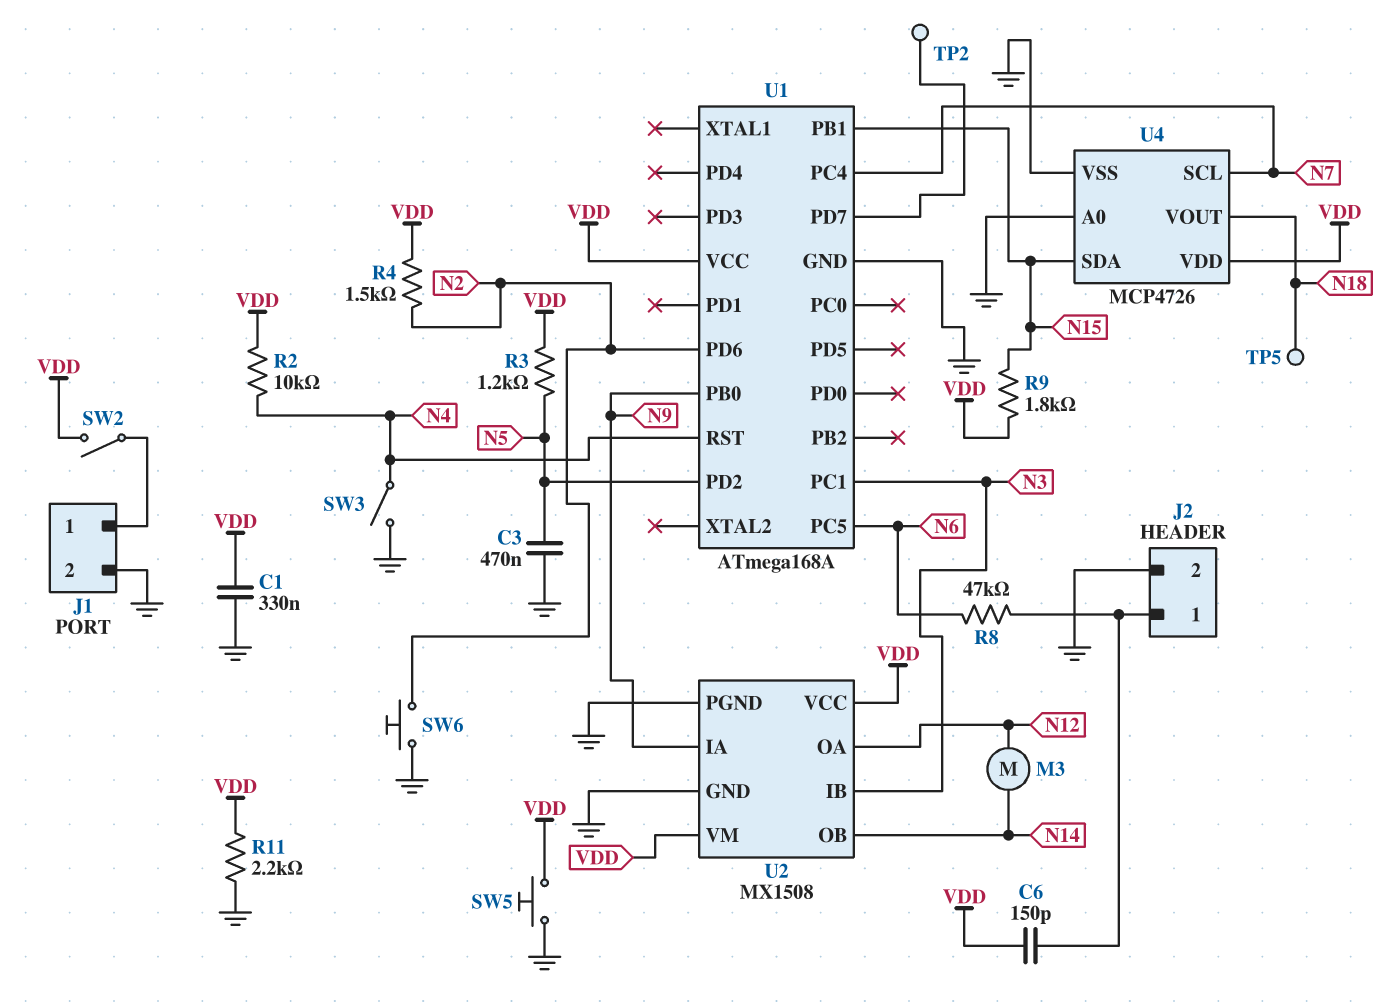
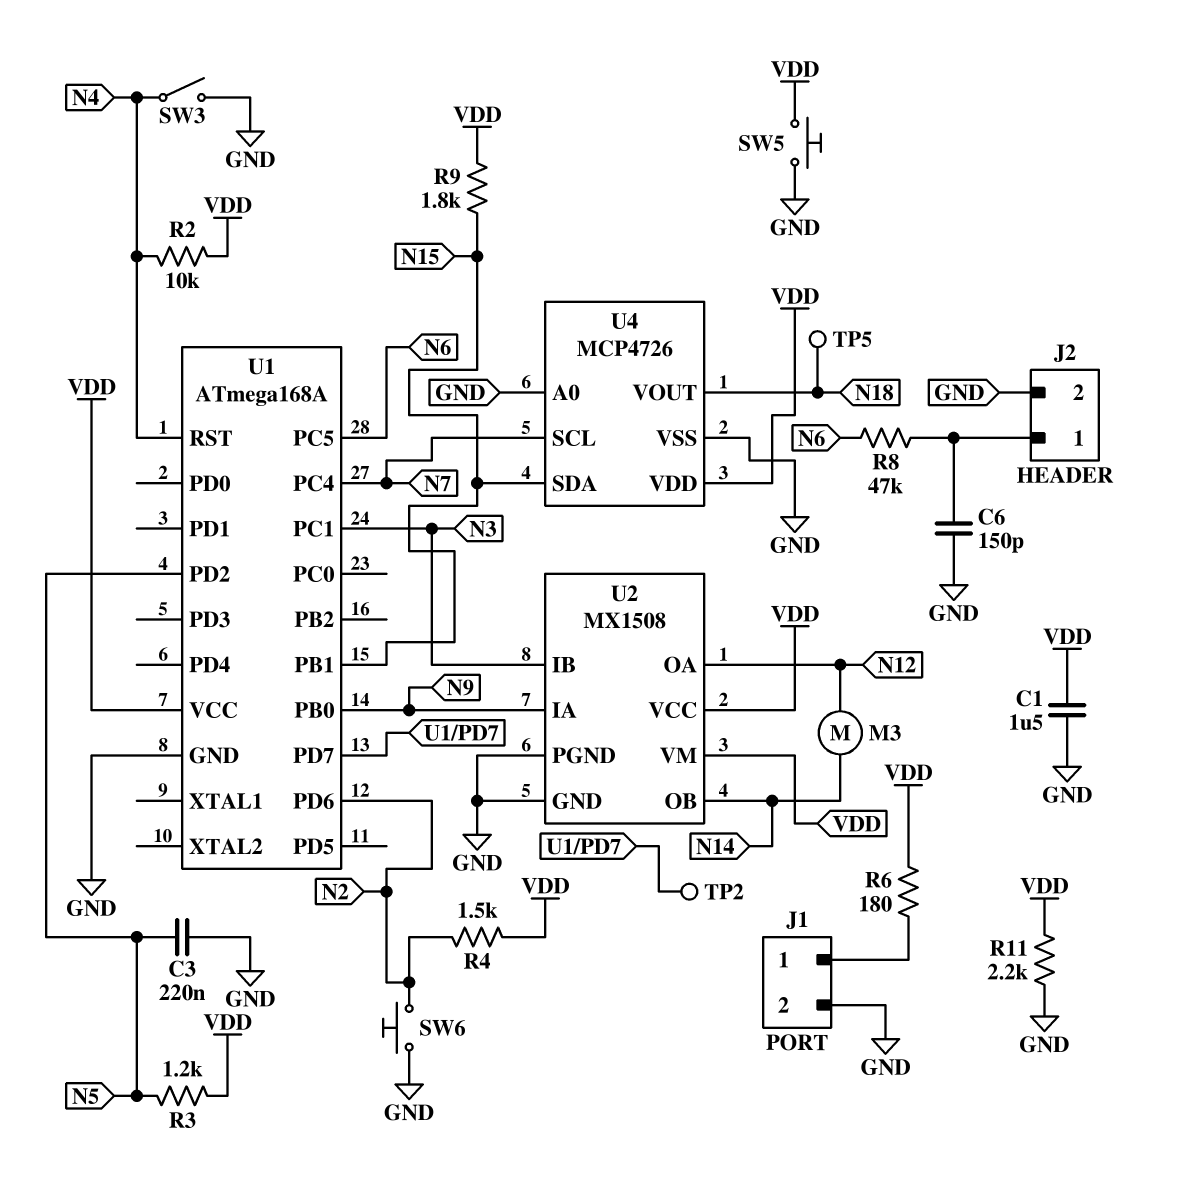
C1: 330nF (GND, VDD) -> 1.5uF (GND, VDD)
C3: 470nF (GND, N5) -> 220nF (GND, N5)
C6: 150pF (J2/1, VDD) -> 150pF (GND, J2/1)
R6: none -> 180 (J1/1, VDD)
SW2: switch (J1/1, VDD) -> none

